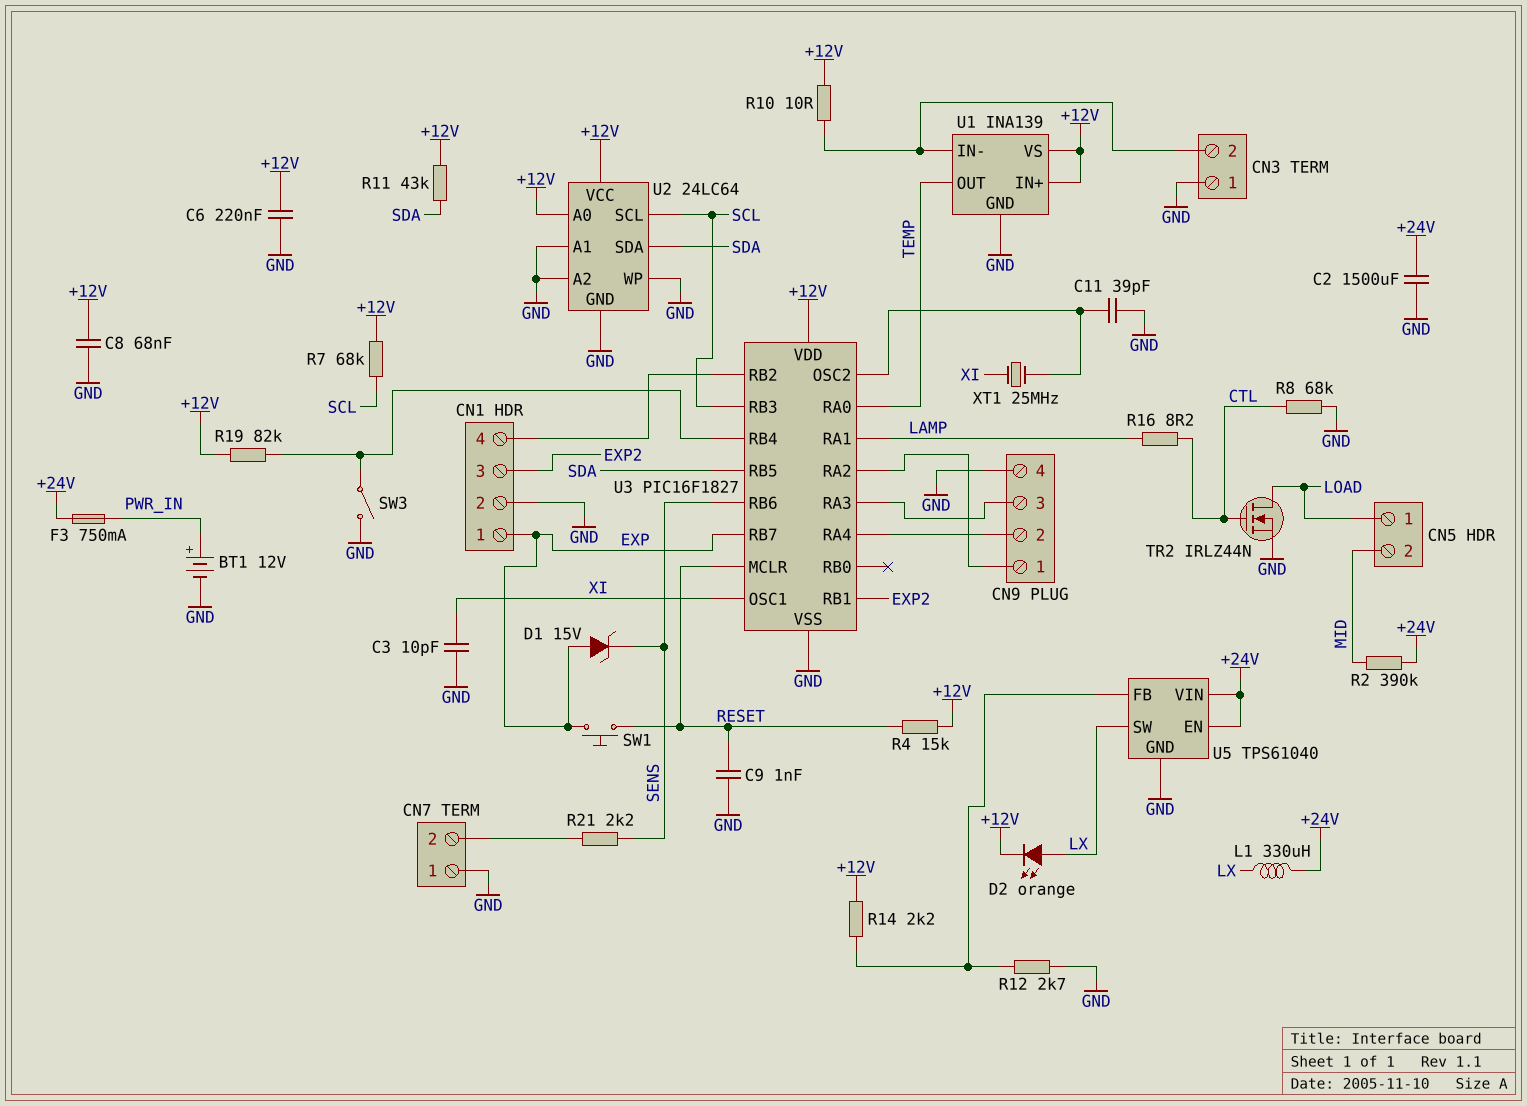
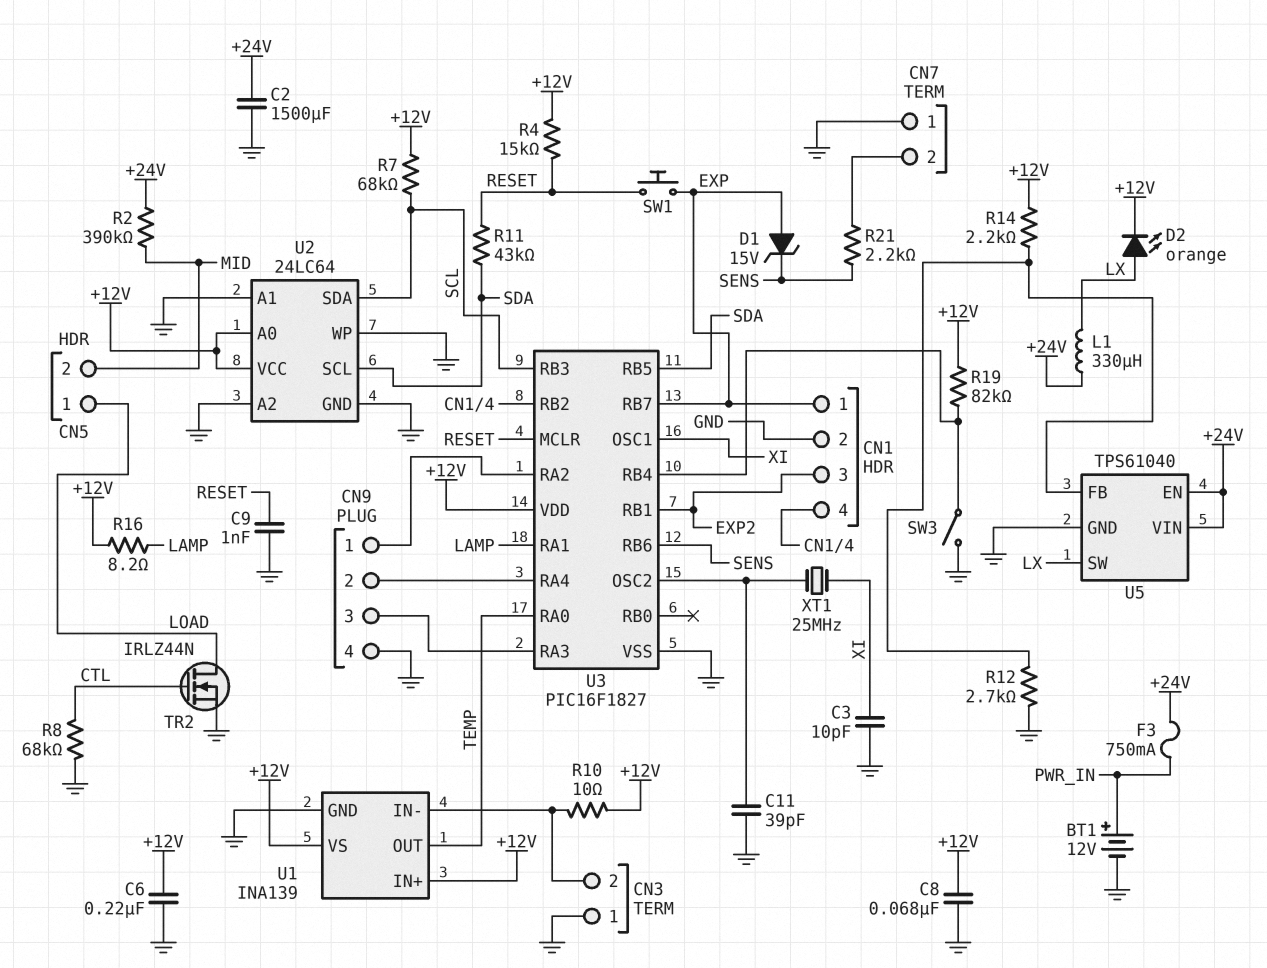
R11: 43k (+12V, SDA) -> 43k (RESET, SDA)
R16: 8.2 (CTL, LAMP) -> 8.2 (+12V, LAMP)
U2 pin SCL: SCL -> SDA
U2 pin SDA: SDA -> SCL

